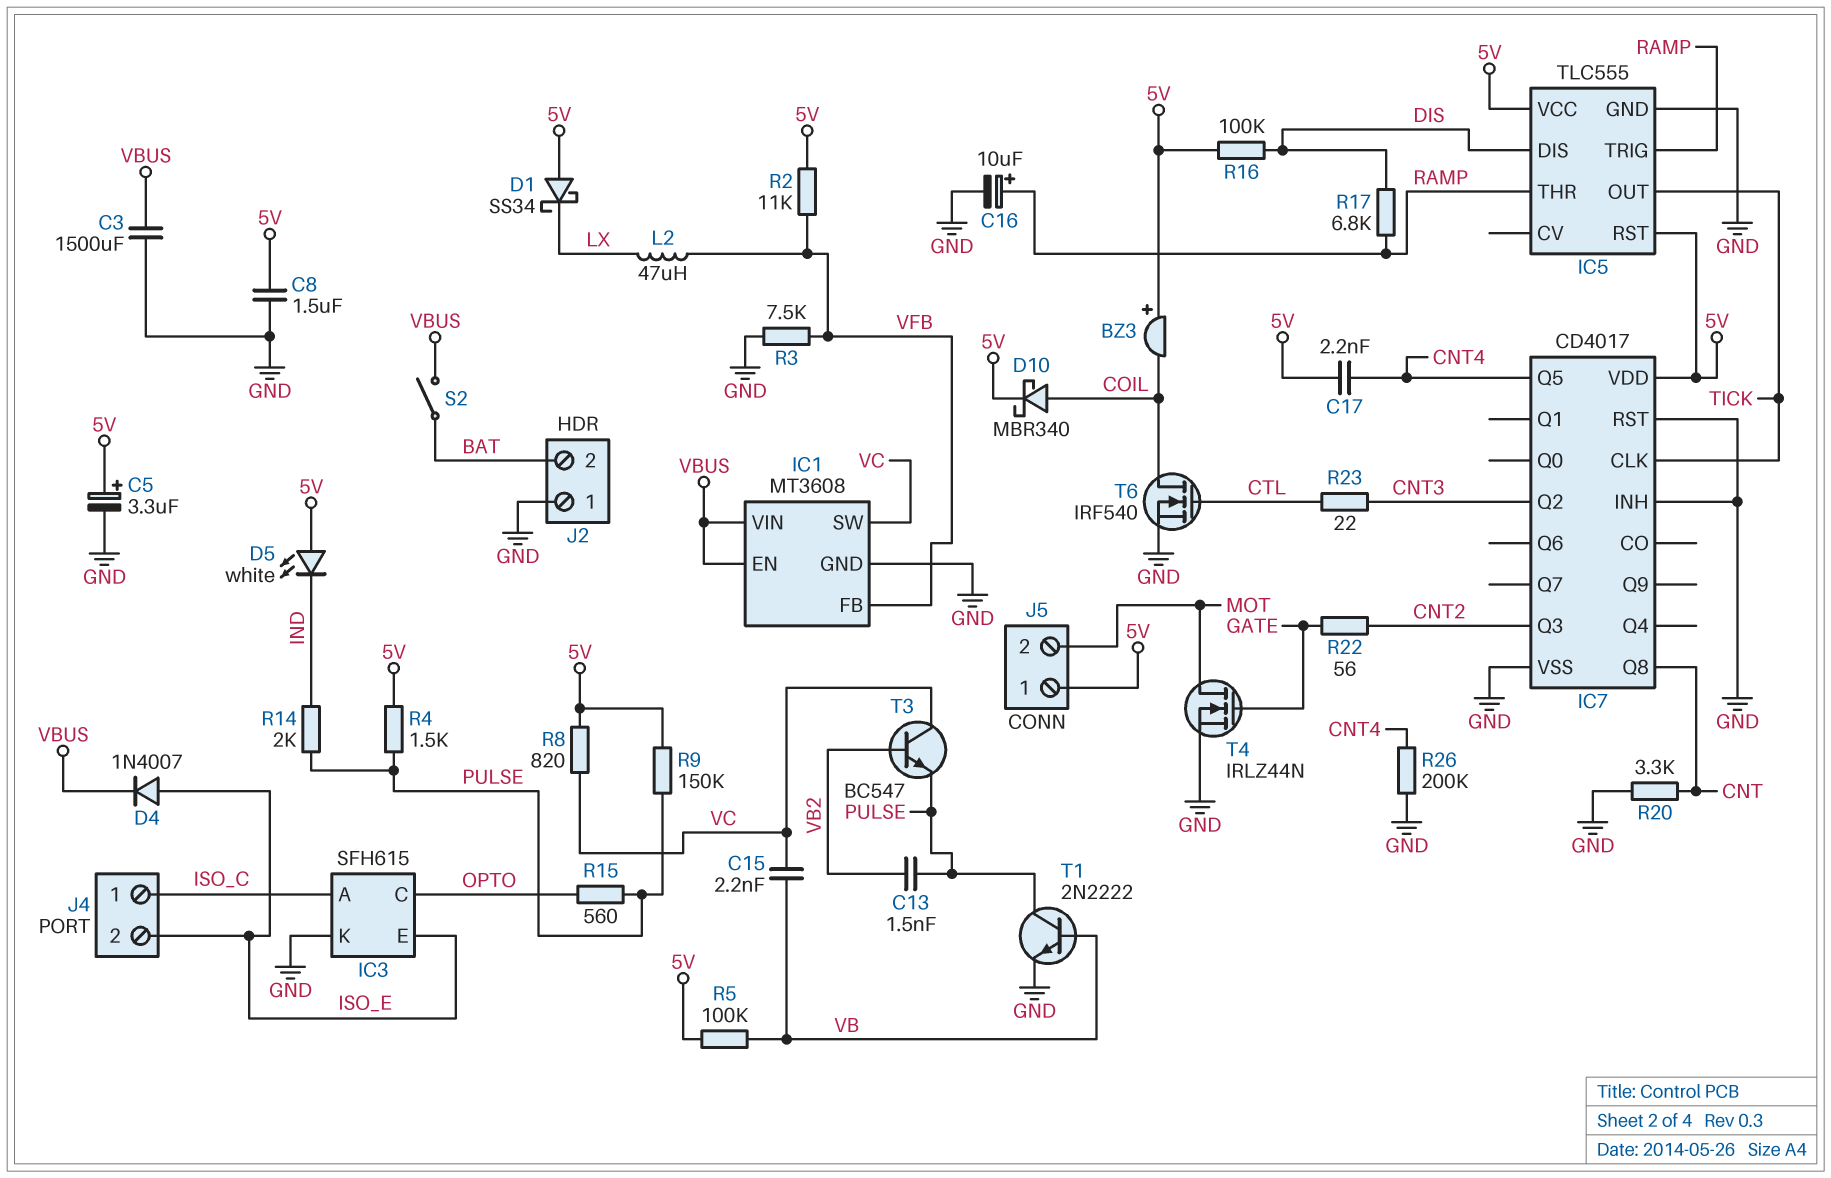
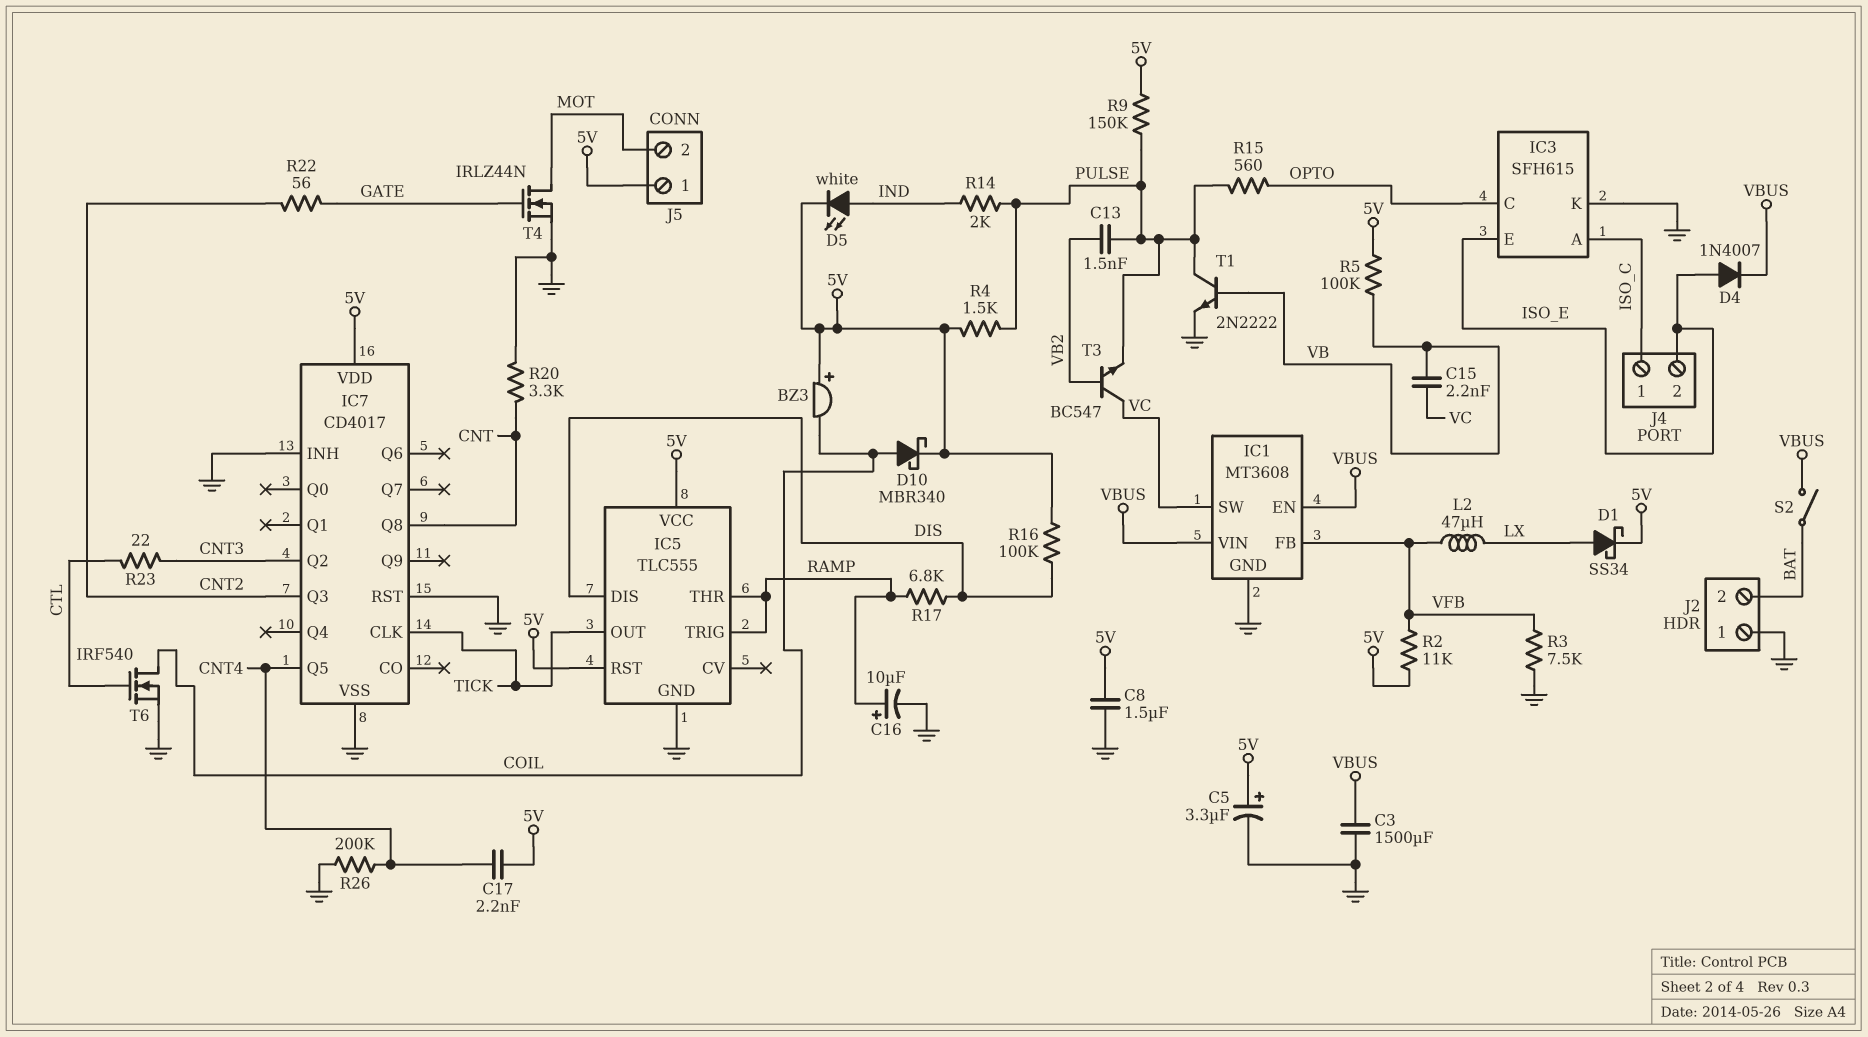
D1: schottky SS34 (A 5V, K LX) -> schottky SS34 (A LX, K 5V)
D5: LED white (A 5V, K IND) -> LED white (A IND, K 5V)
R8: 820 (5V, VC) -> none

